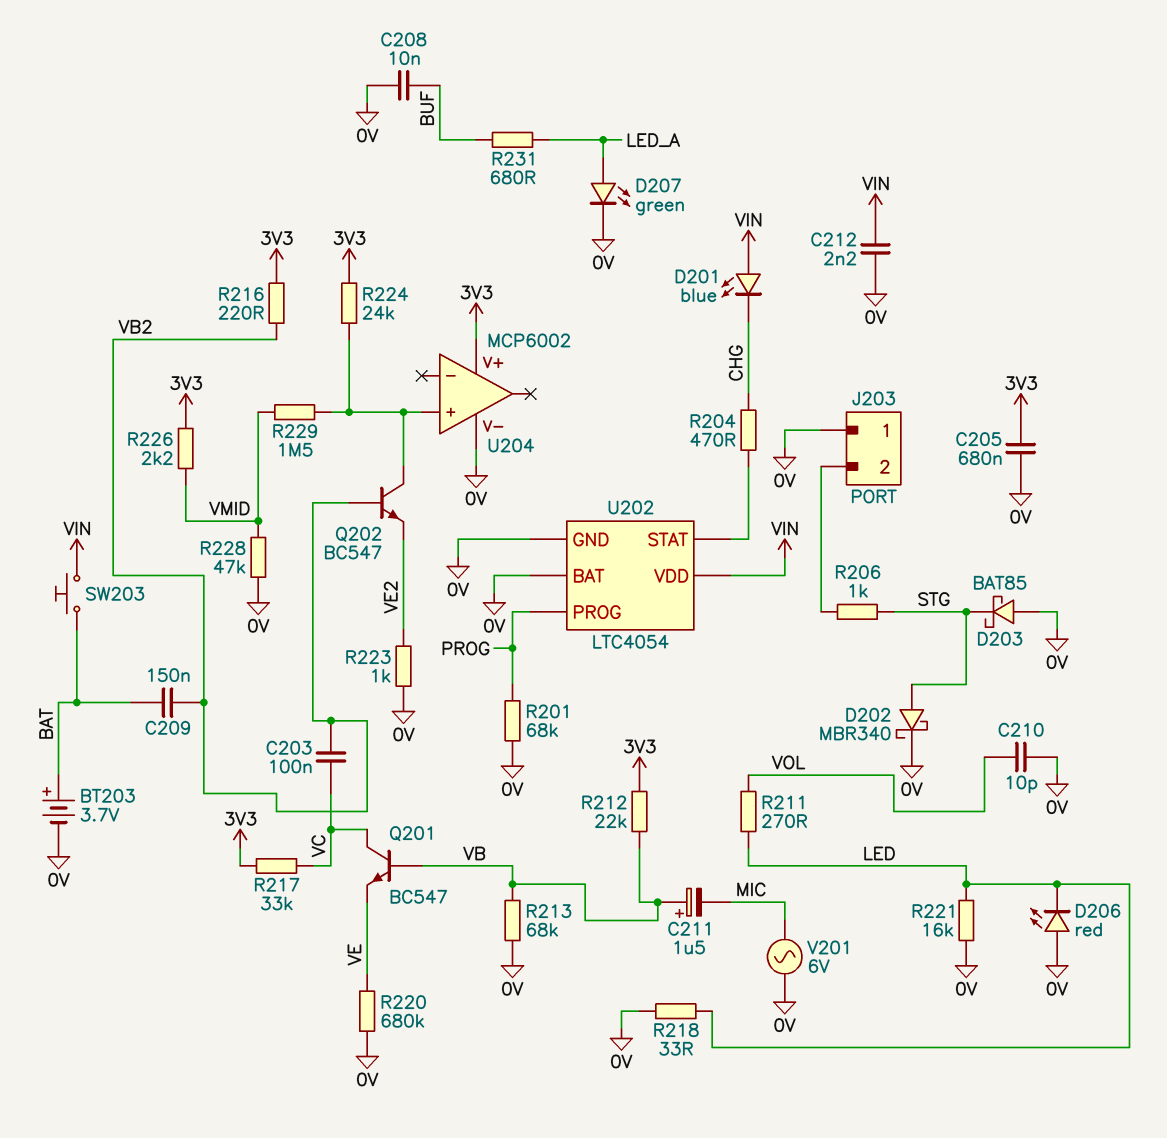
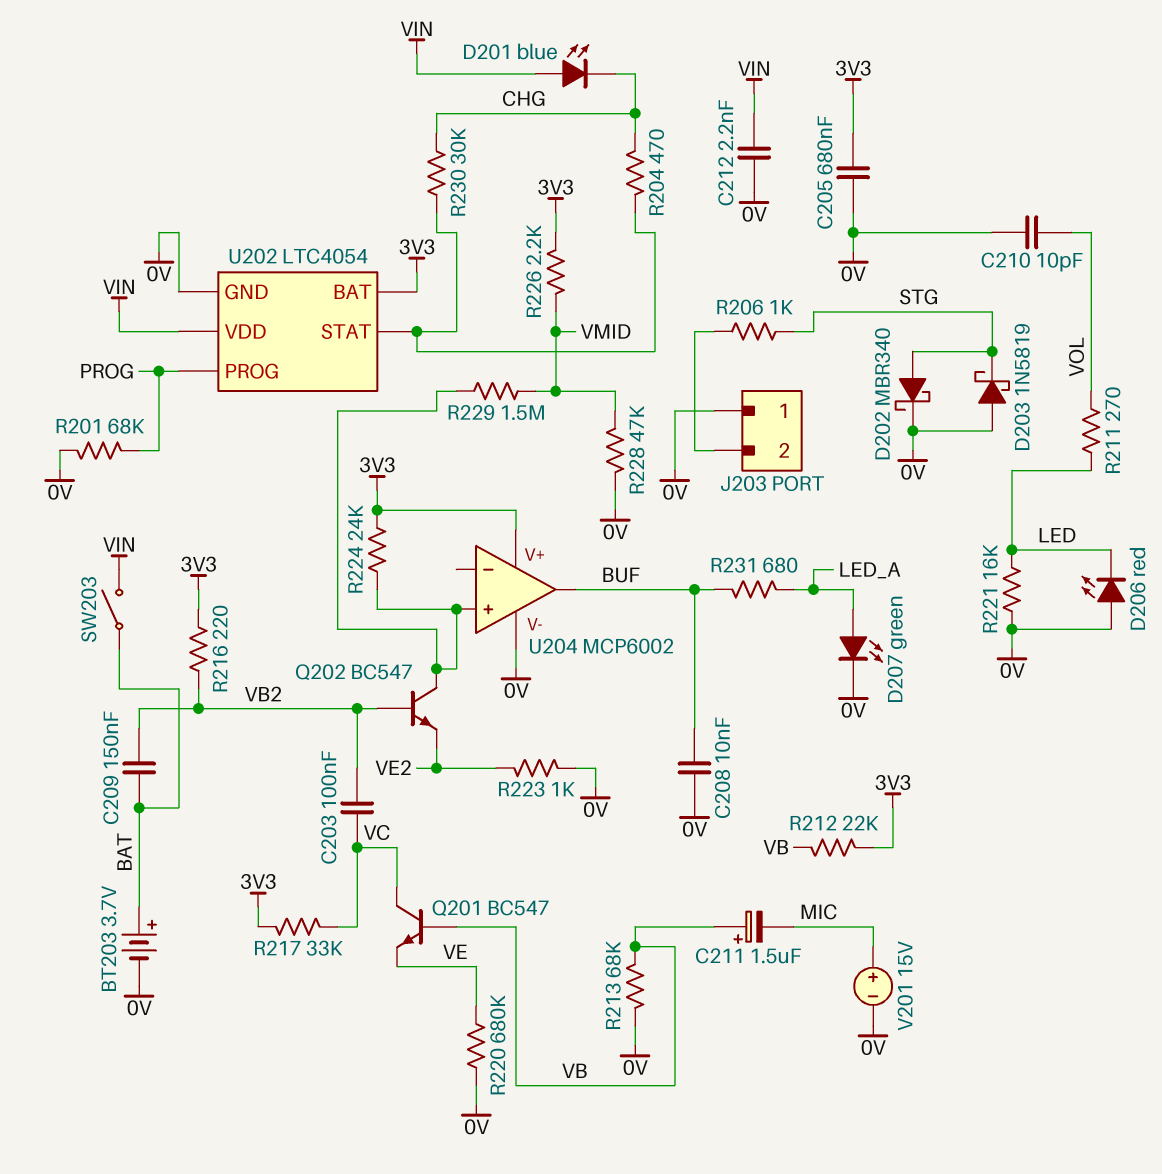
D203: schottky BAT85 (A 0V, K STG) -> schottky 1N5819 (A 0V, K STG)
R218: 33 (0V, LED) -> none
R230: none -> 30k (CHG, U202/STAT)
SW203: button (BAT, VIN) -> switch (BAT, VIN)
U202 pin BAT: 0V -> 3V3
U204 pin out: none -> BUF
V201: AC 6V (0V, MIC) -> 15V (plus MIC, minus 0V)

